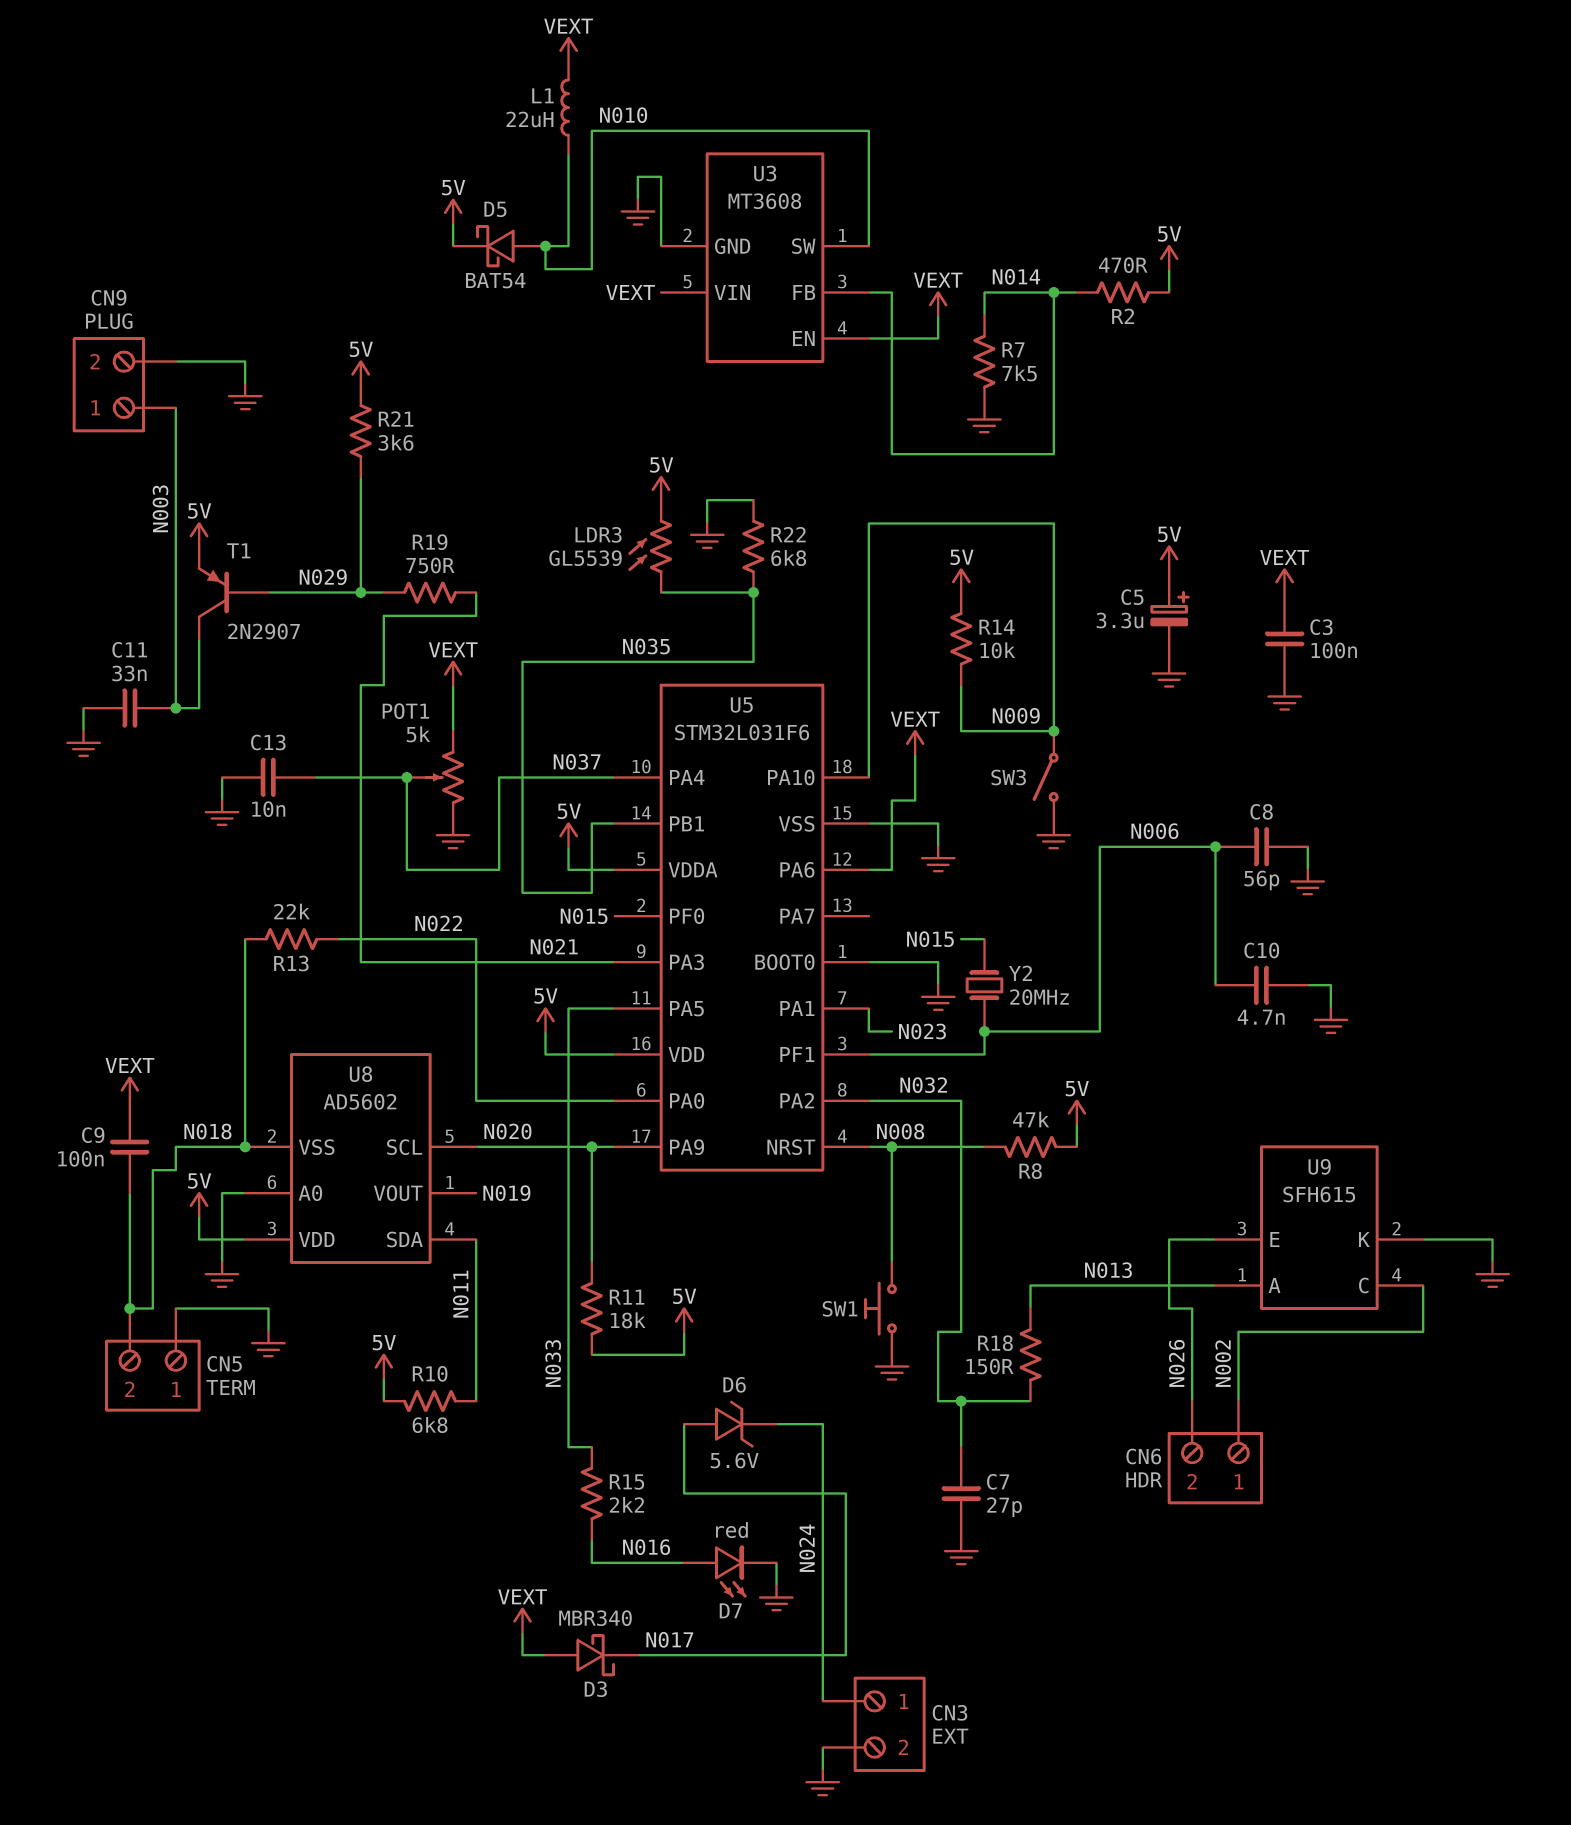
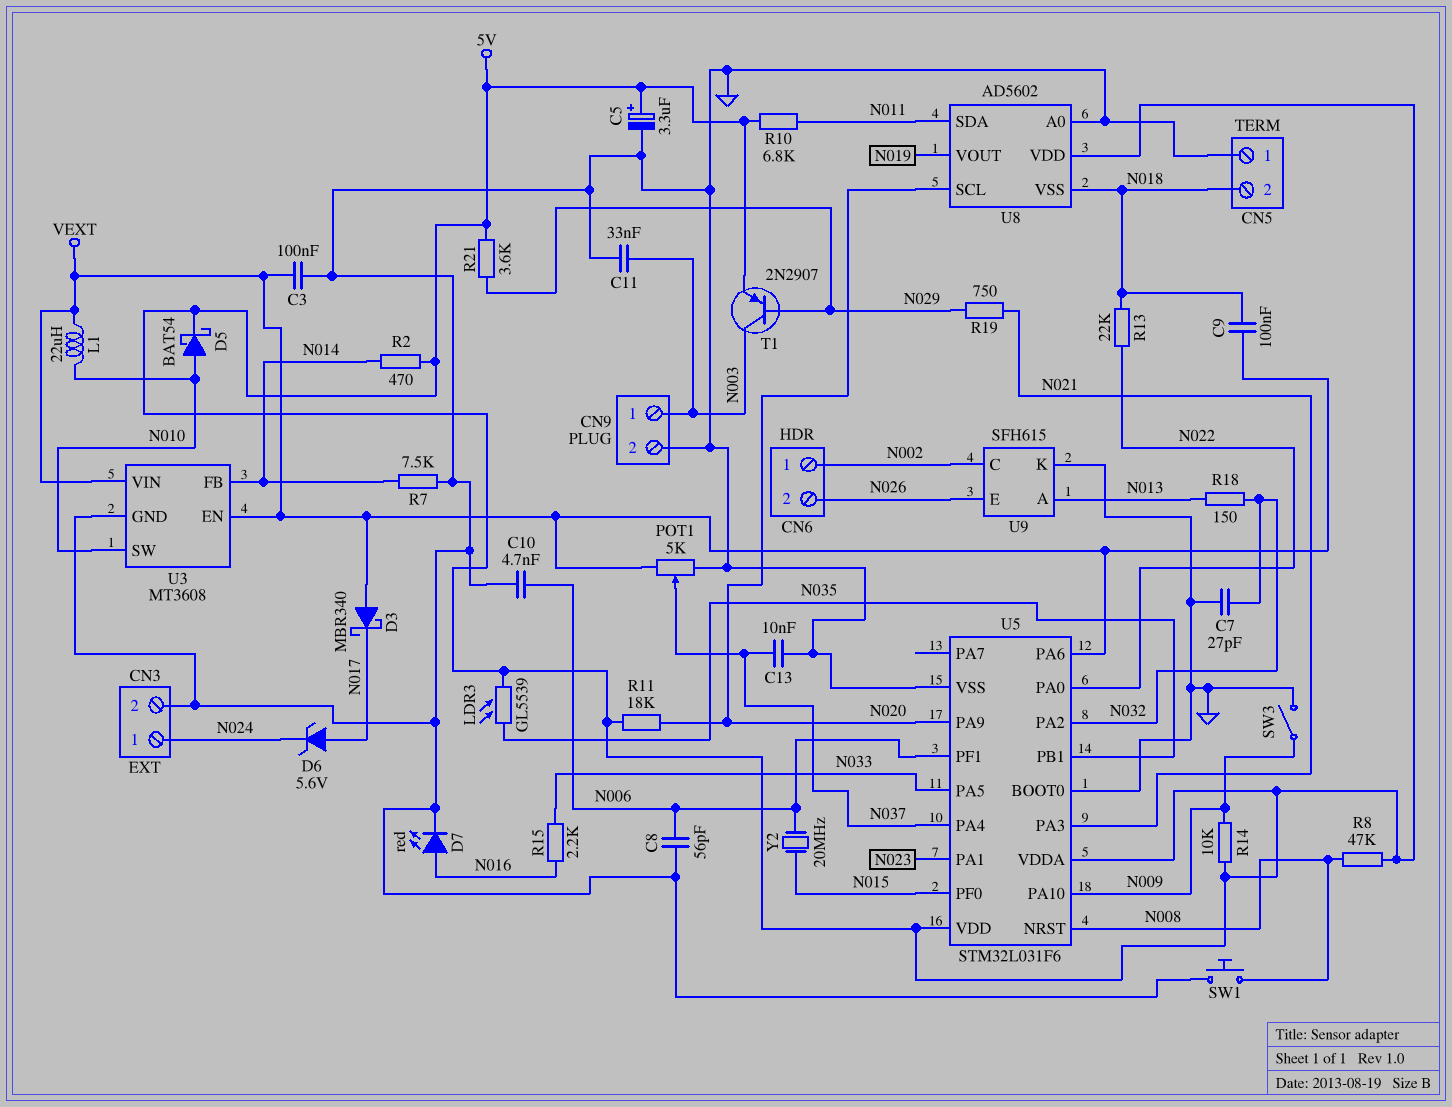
R22: 6.8k (GND, N035) -> none

